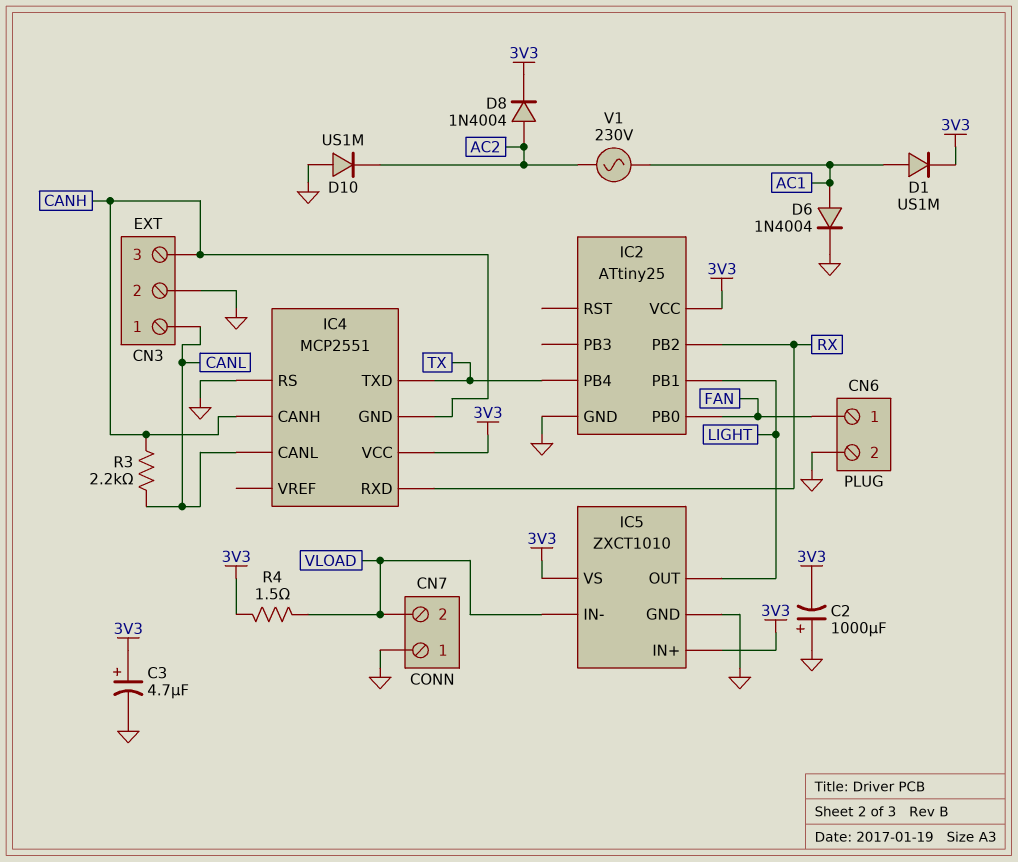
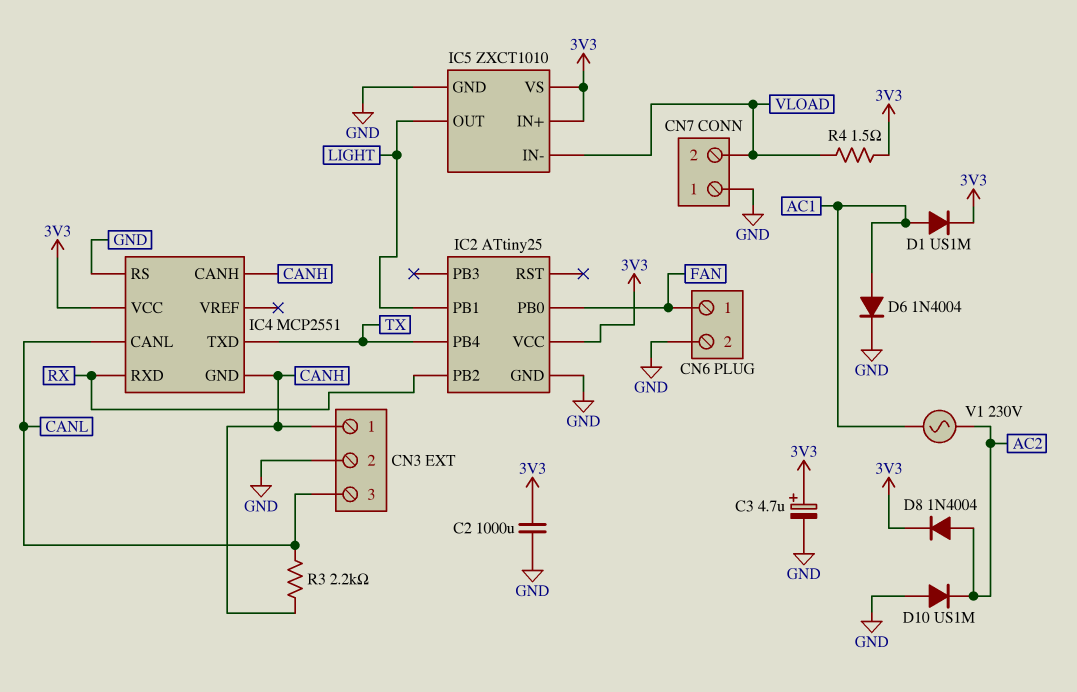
C2: 1000uF (plus GND, minus 3V3) -> 1000uF (3V3, GND)
CN3 pin 1: CANL -> CANH
CN3 pin 3: CANH -> CANL

